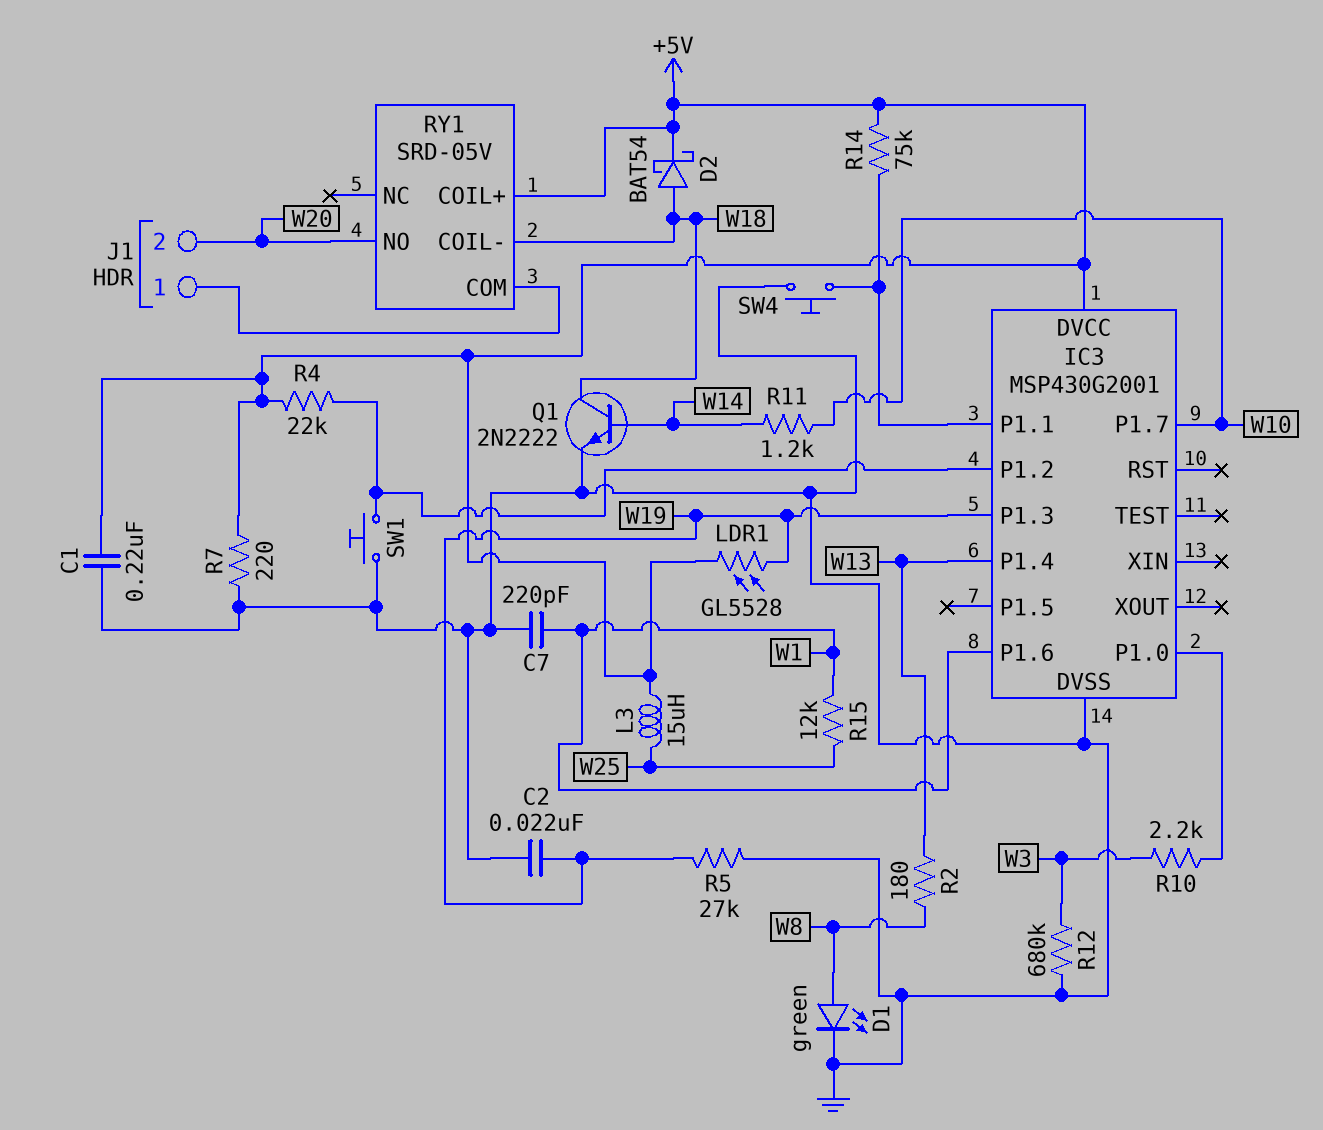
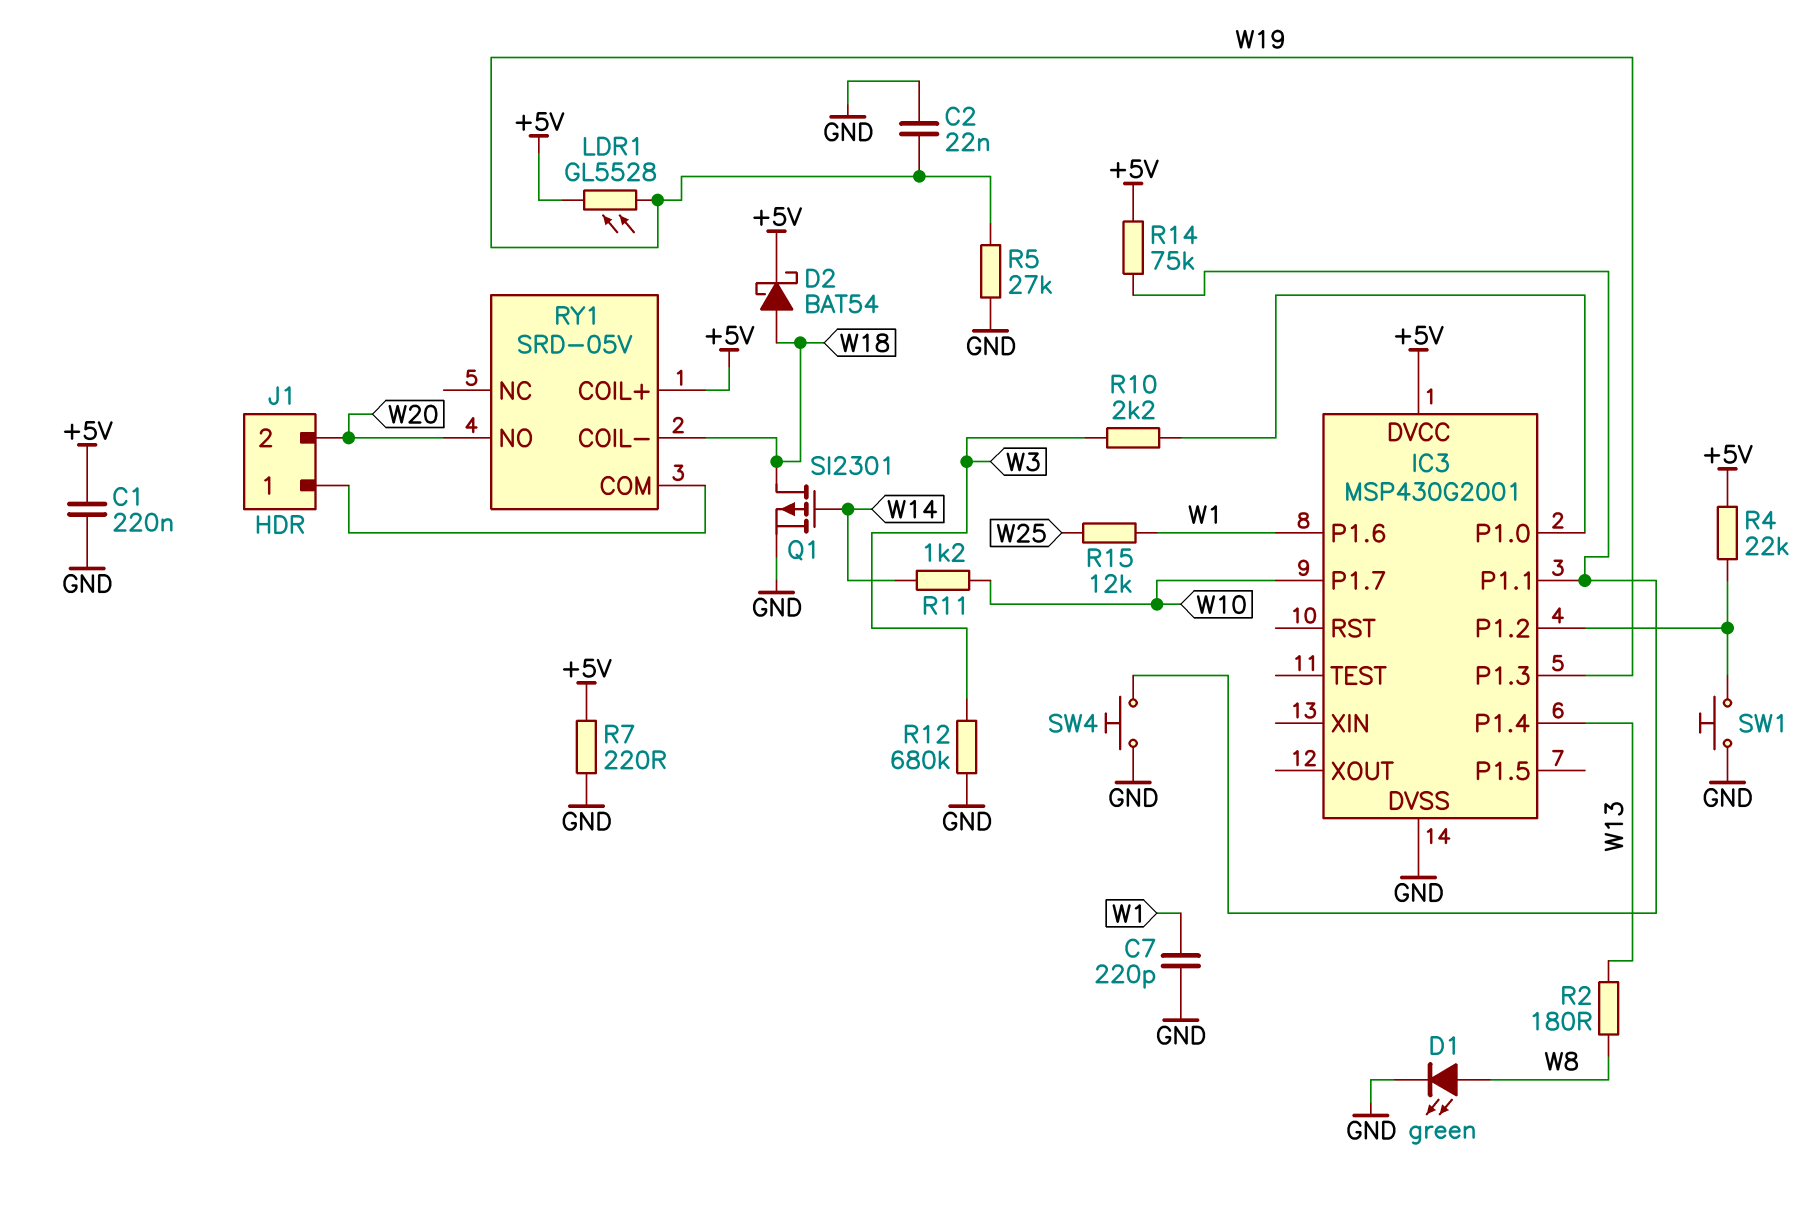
L3: 15uH (+5V, W25) -> none
Q1: NPN 2N2222 (B W14, C W18, E GND) -> PMOS SI2301 (G W14, D W18, S GND)

